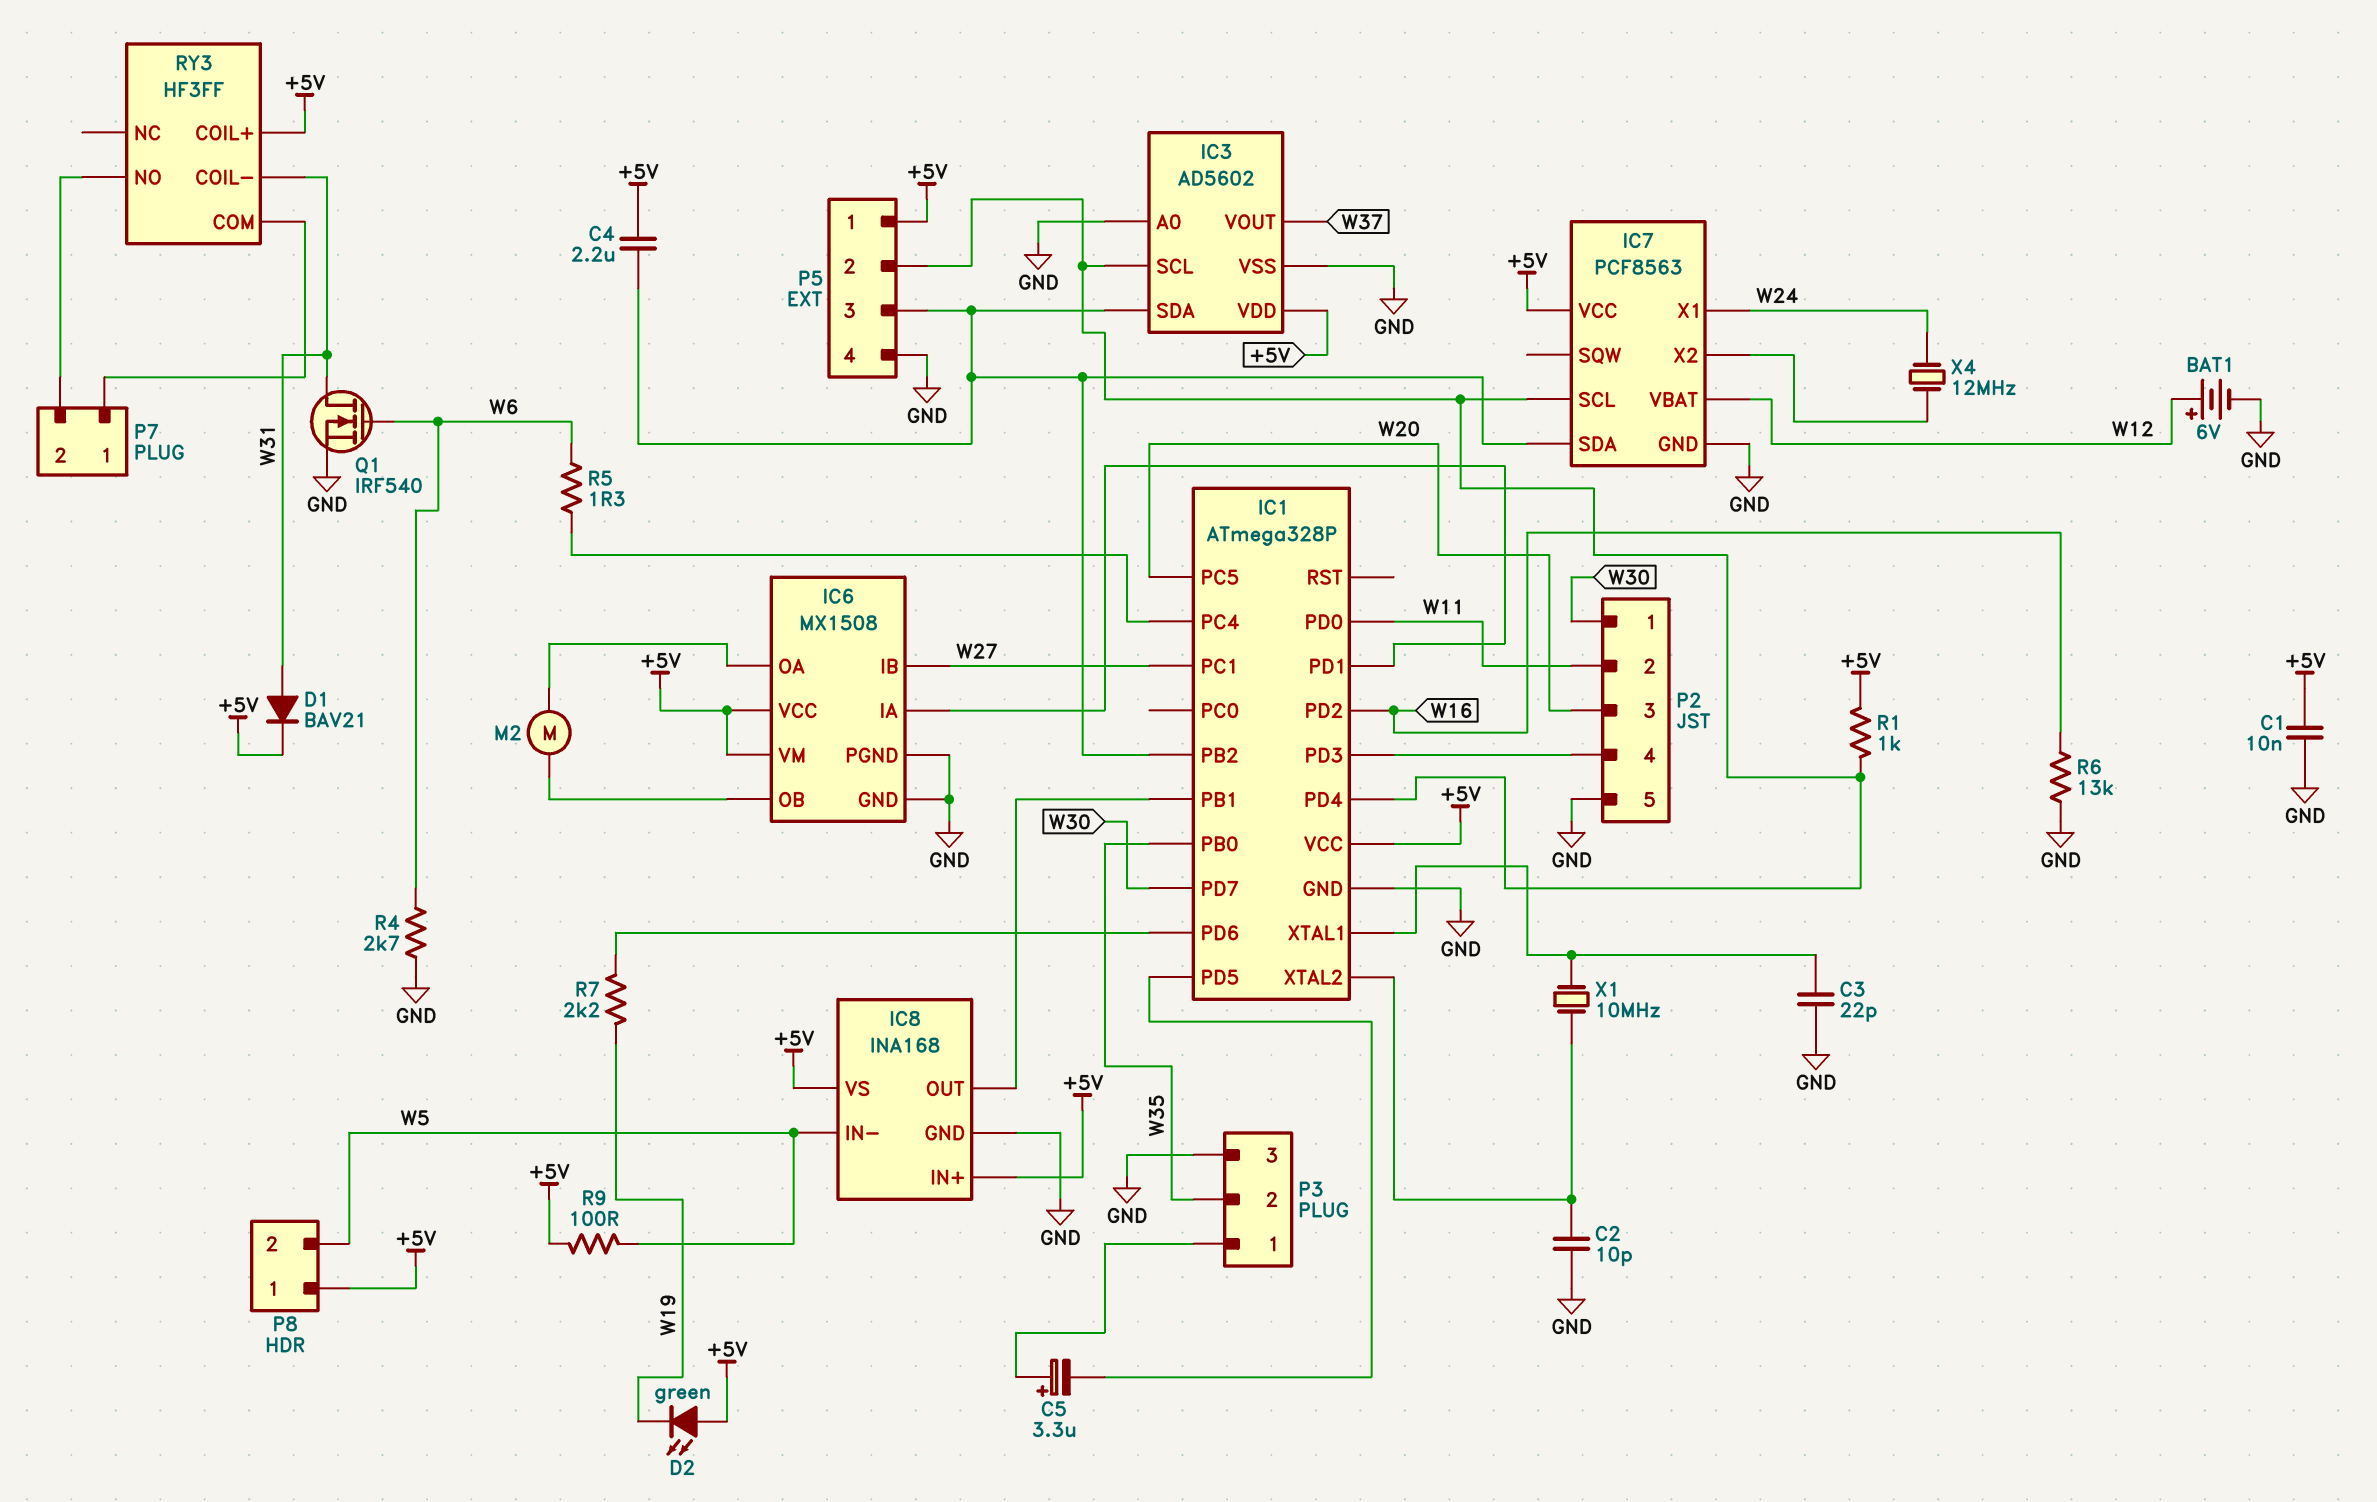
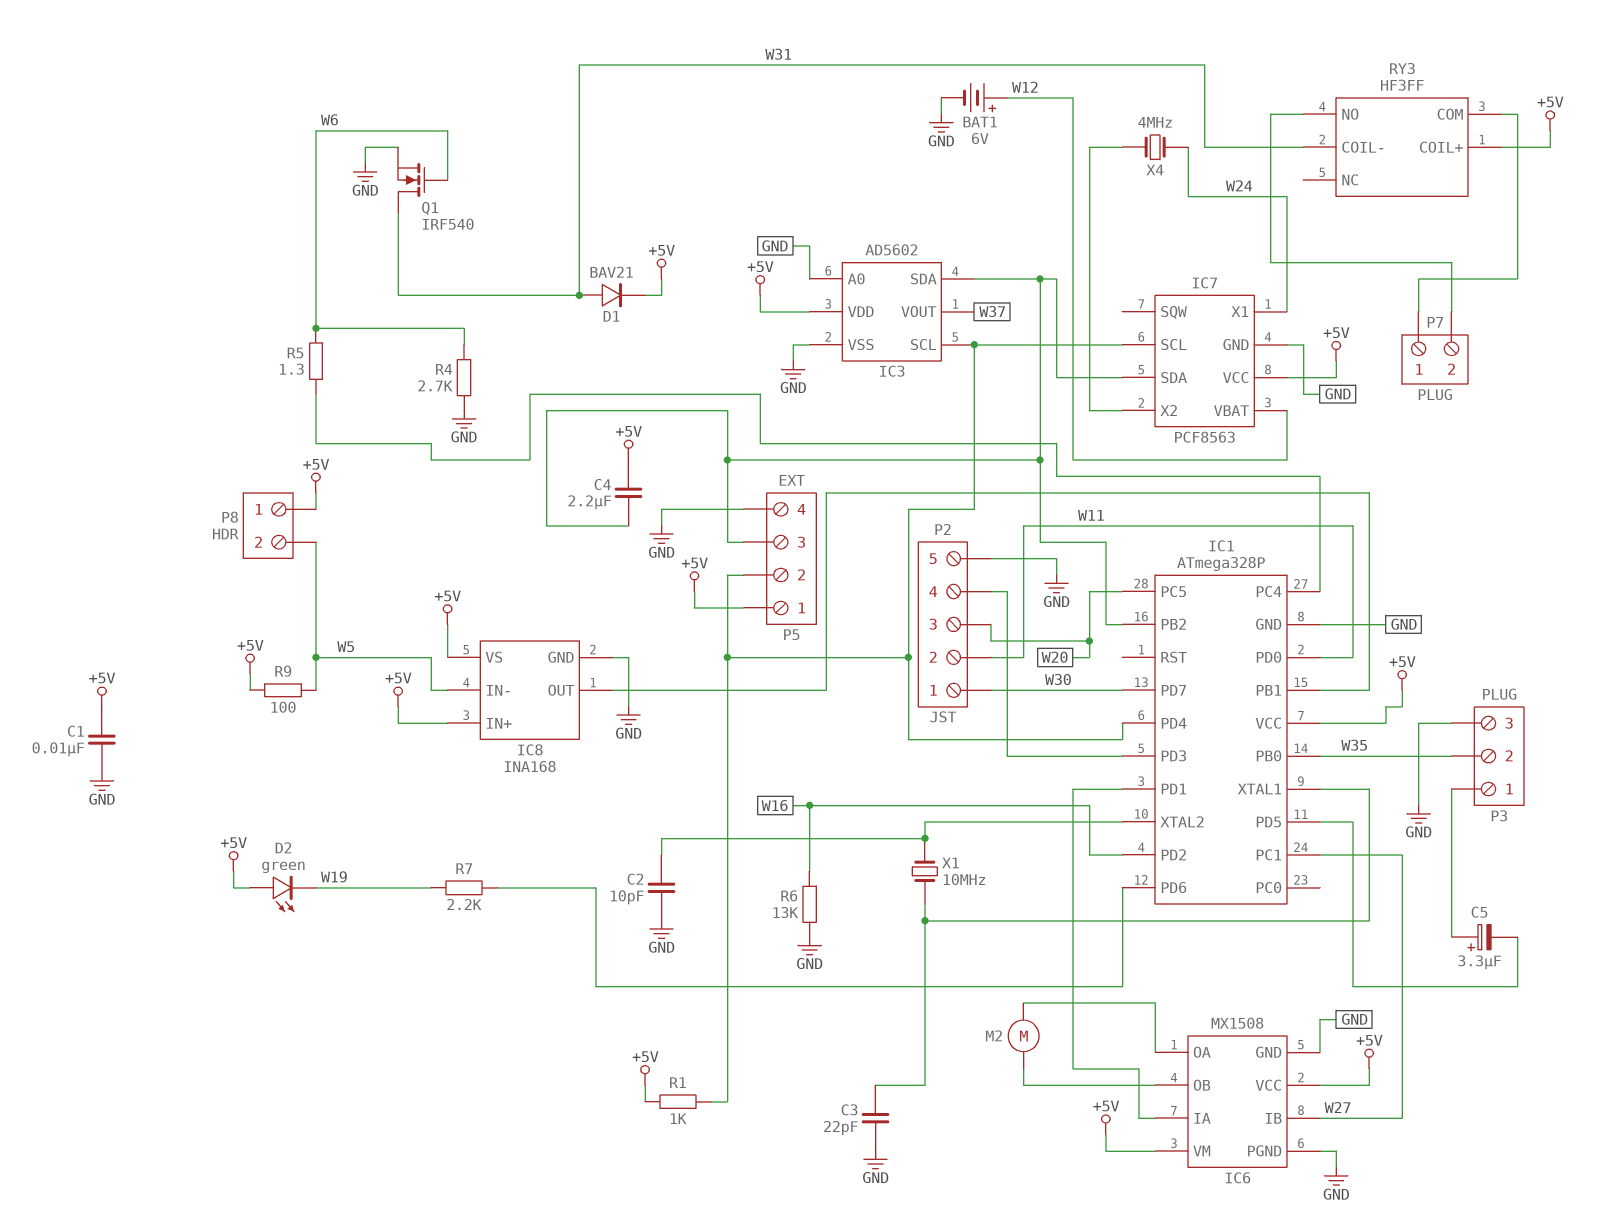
X4: 12MHz (IC7/X2, W24) -> 4MHz (IC7/X2, W24)

